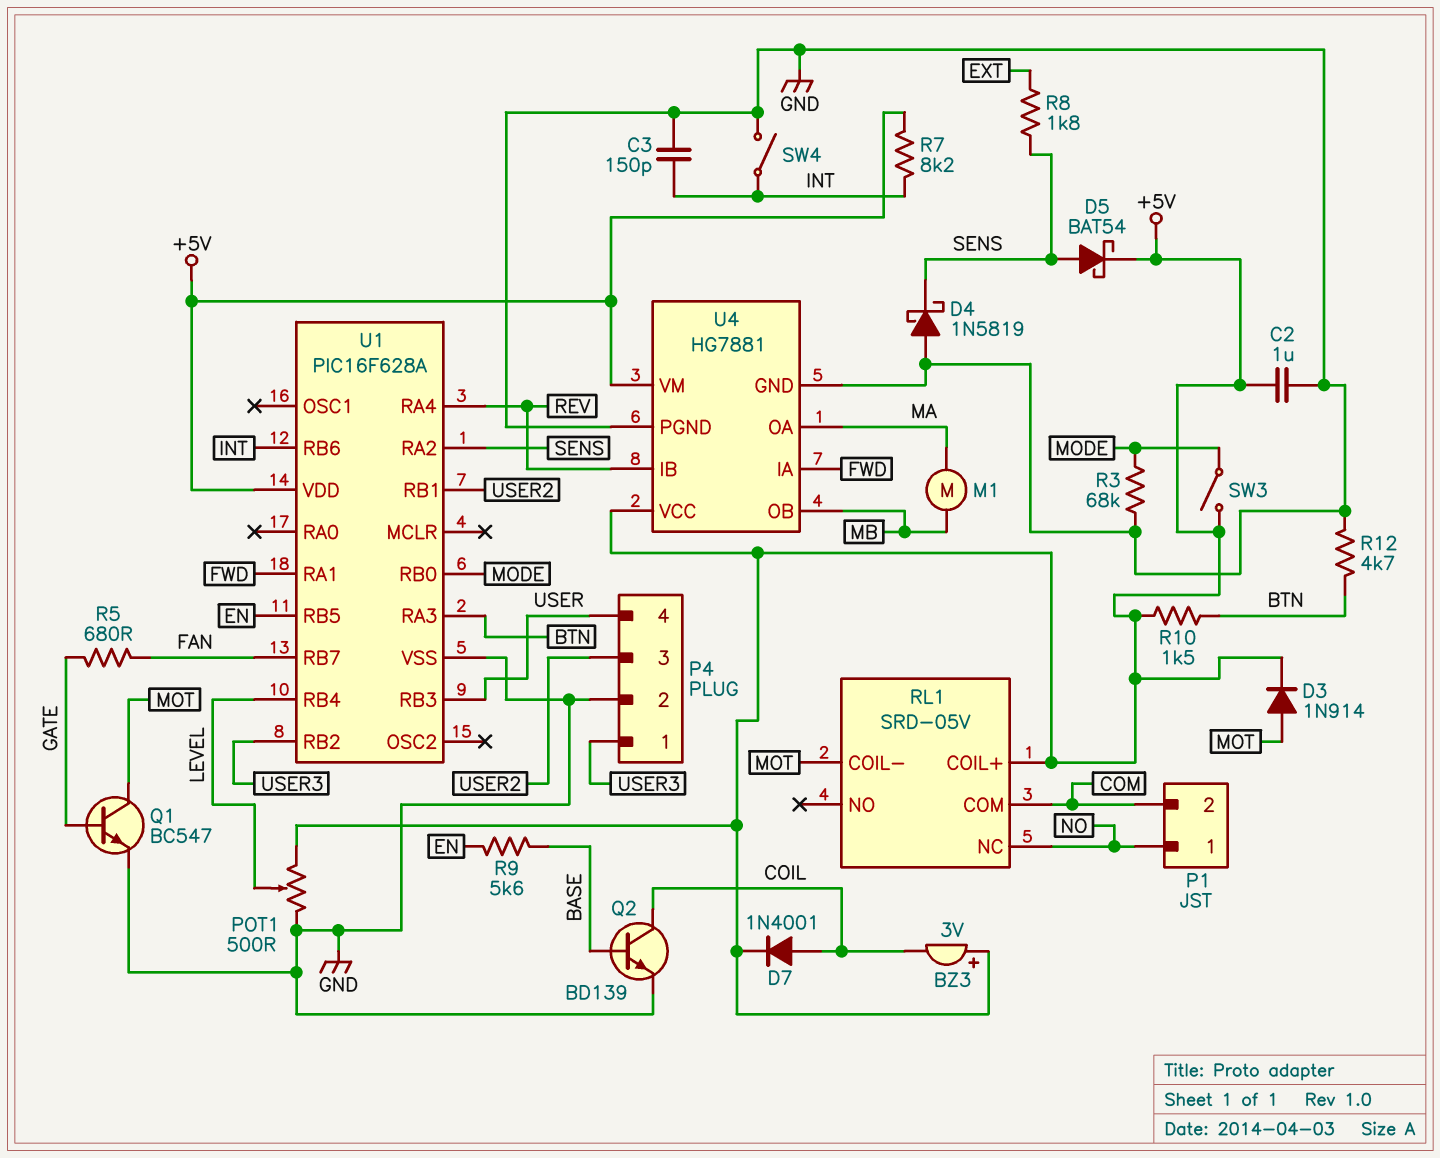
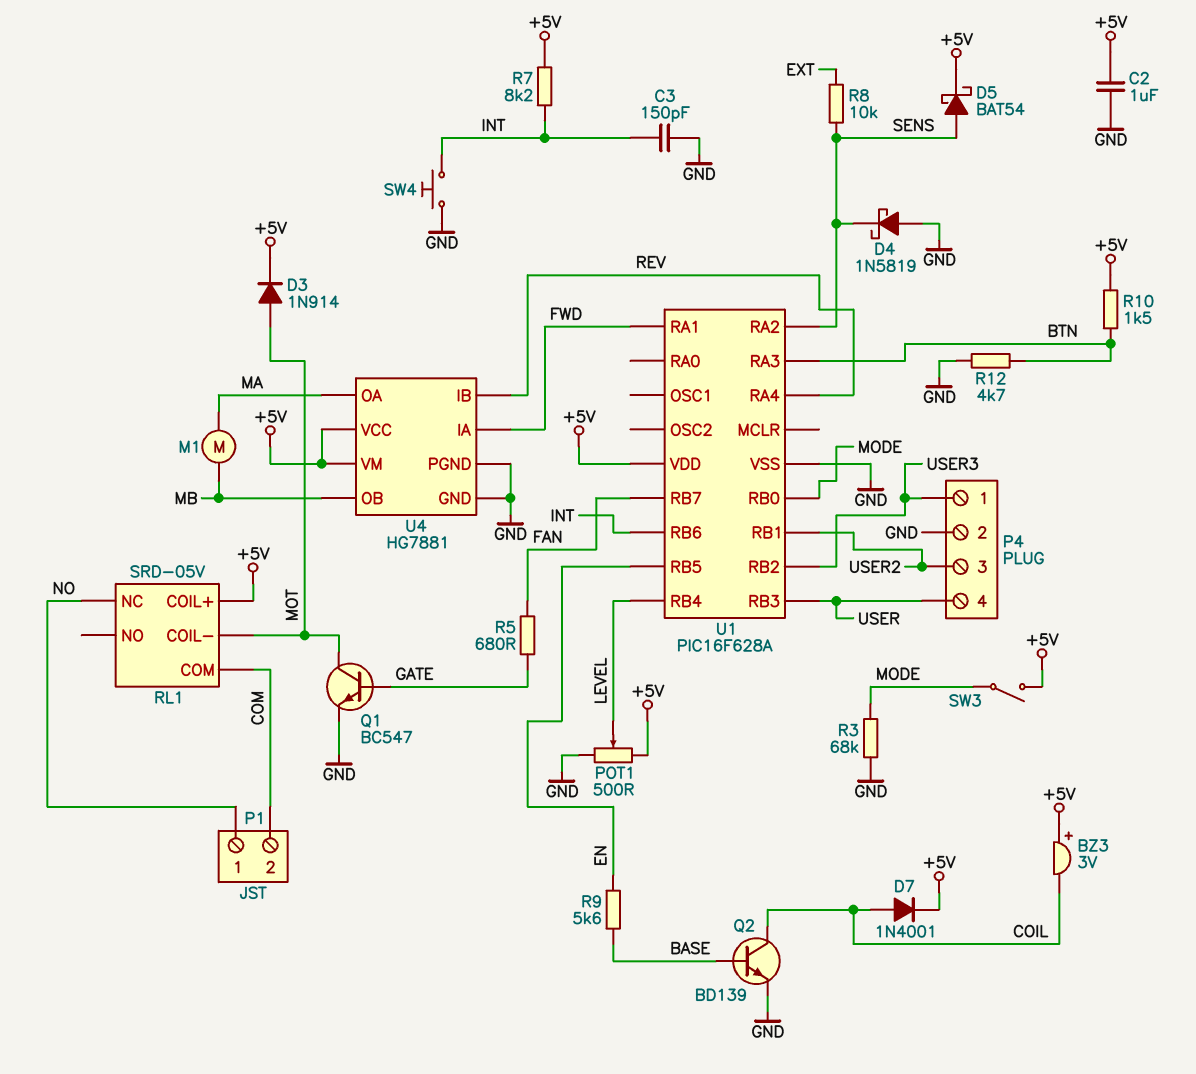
R8: 1.8k (EXT, SENS) -> 10k (EXT, SENS)
SW4: switch (GND, INT) -> button (GND, INT)

